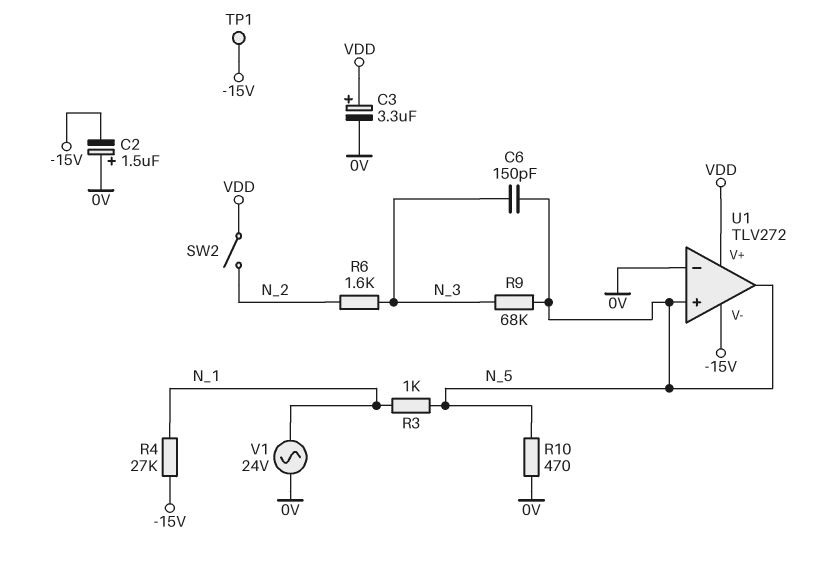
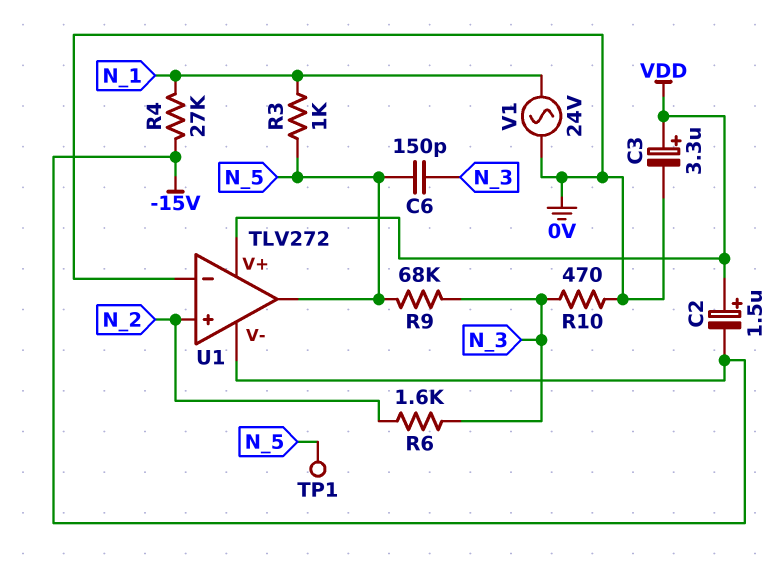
C2: 1.5uF (plus 0V, minus -15V) -> 1.5uF (plus VDD, minus -15V)
R10: 470 (0V, N_5) -> 470 (0V, N_3)
SW2: switch (N_2, VDD) -> none
TP1: test point (-15V) -> test point (N_5)
U1 pin in+: N_5 -> N_2

